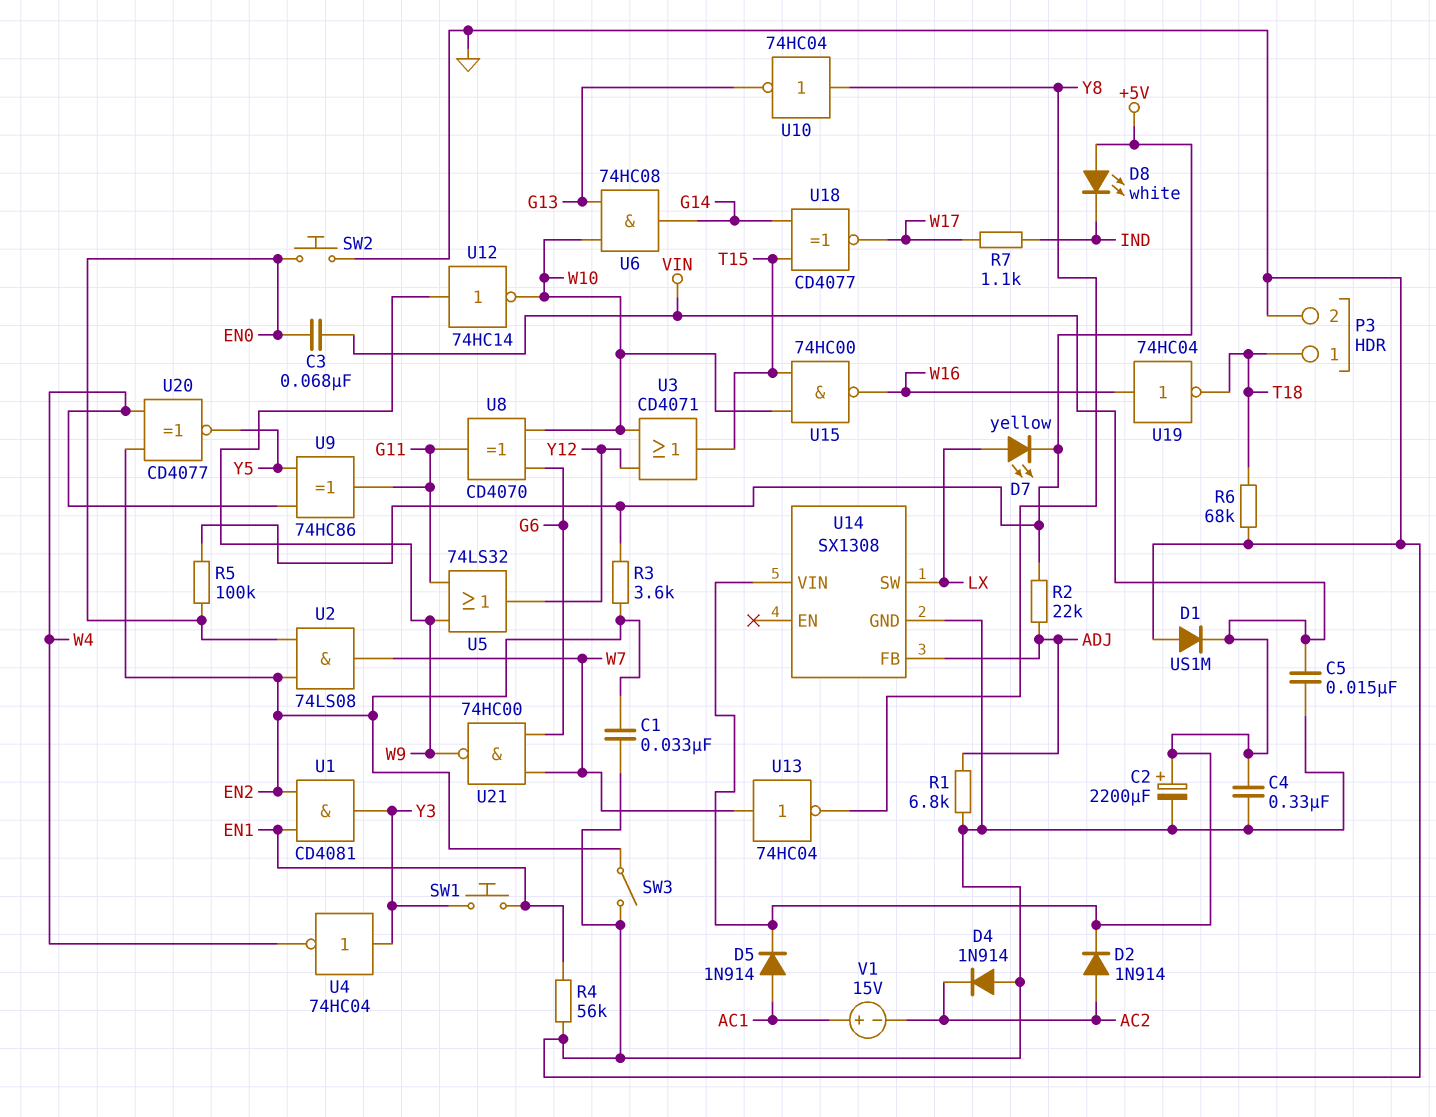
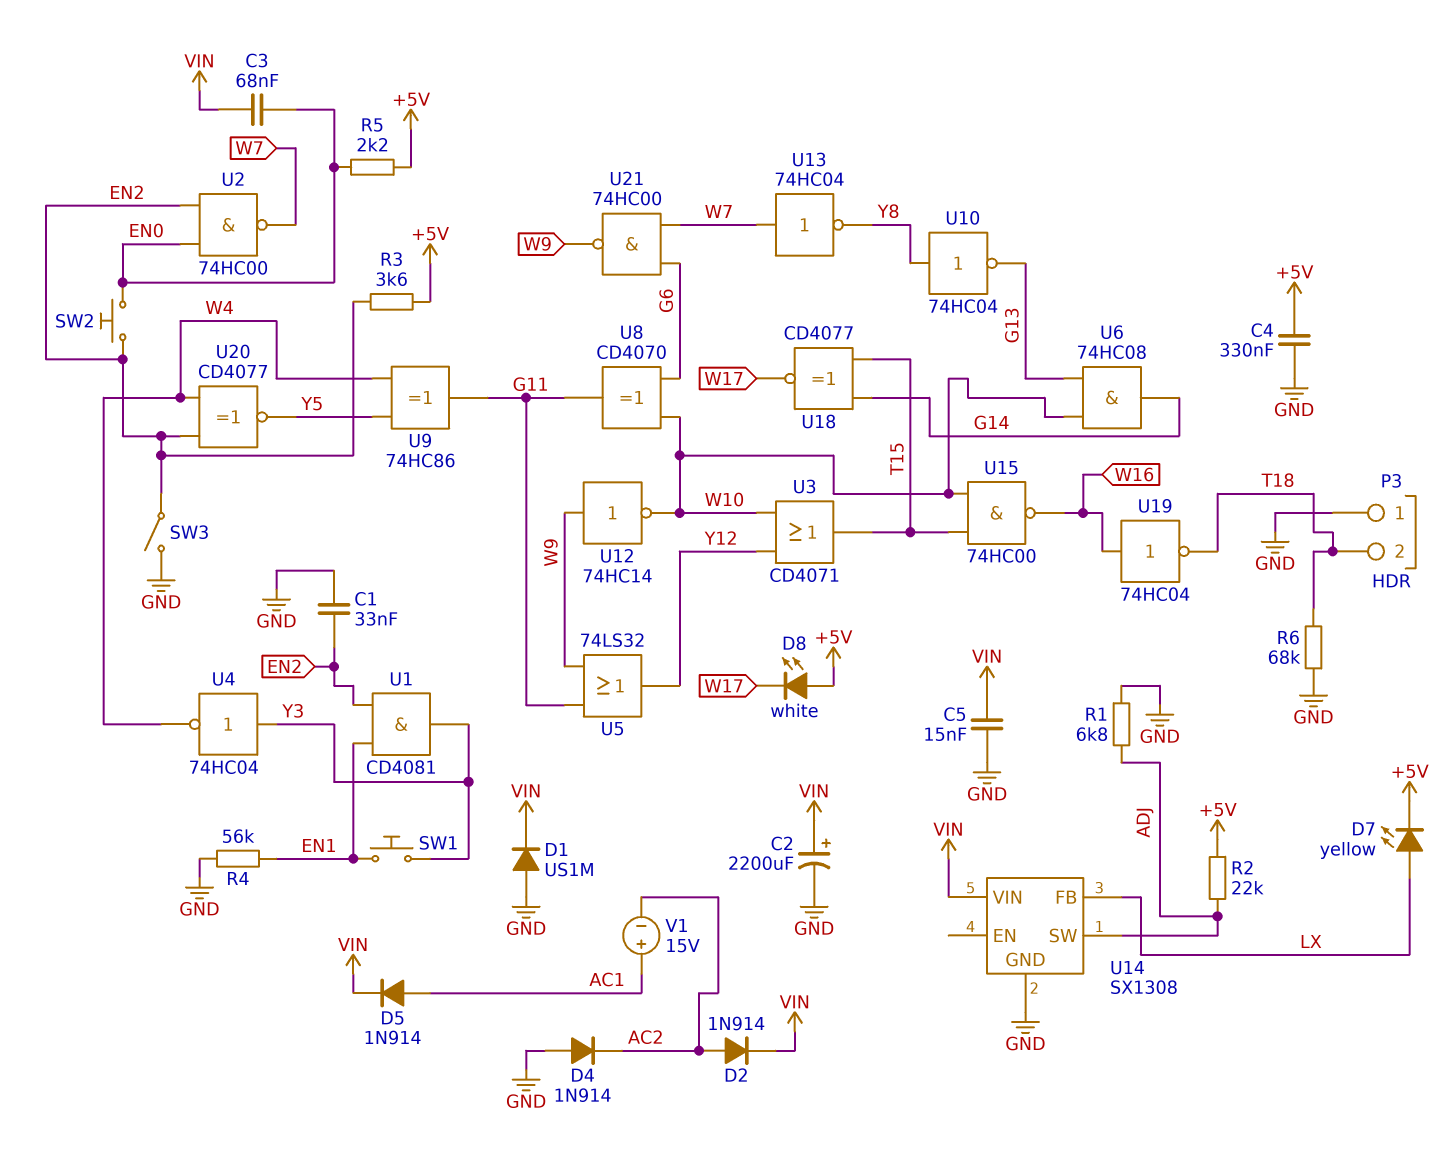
C4: 330nF (GND, VIN) -> 330nF (+5V, GND)
D8: LED white (A +5V, K IND) -> LED white (A +5V, K W17)
P3 pin 1: T18 -> GND
P3 pin 2: GND -> T18
R5: 100k (+5V, EN0) -> 2.2k (+5V, EN0)
R7: 1.1k (IND, W17) -> none
SW2: button (EN0, GND) -> button (EN0, EN2)
U2: AND 74LS08 (in EN0, in EN2, out W7) -> NAND 74HC00 (in EN0, in EN2, out W7)
U14 pin FB: ADJ -> LX
U14 pin SW: LX -> ADJ

